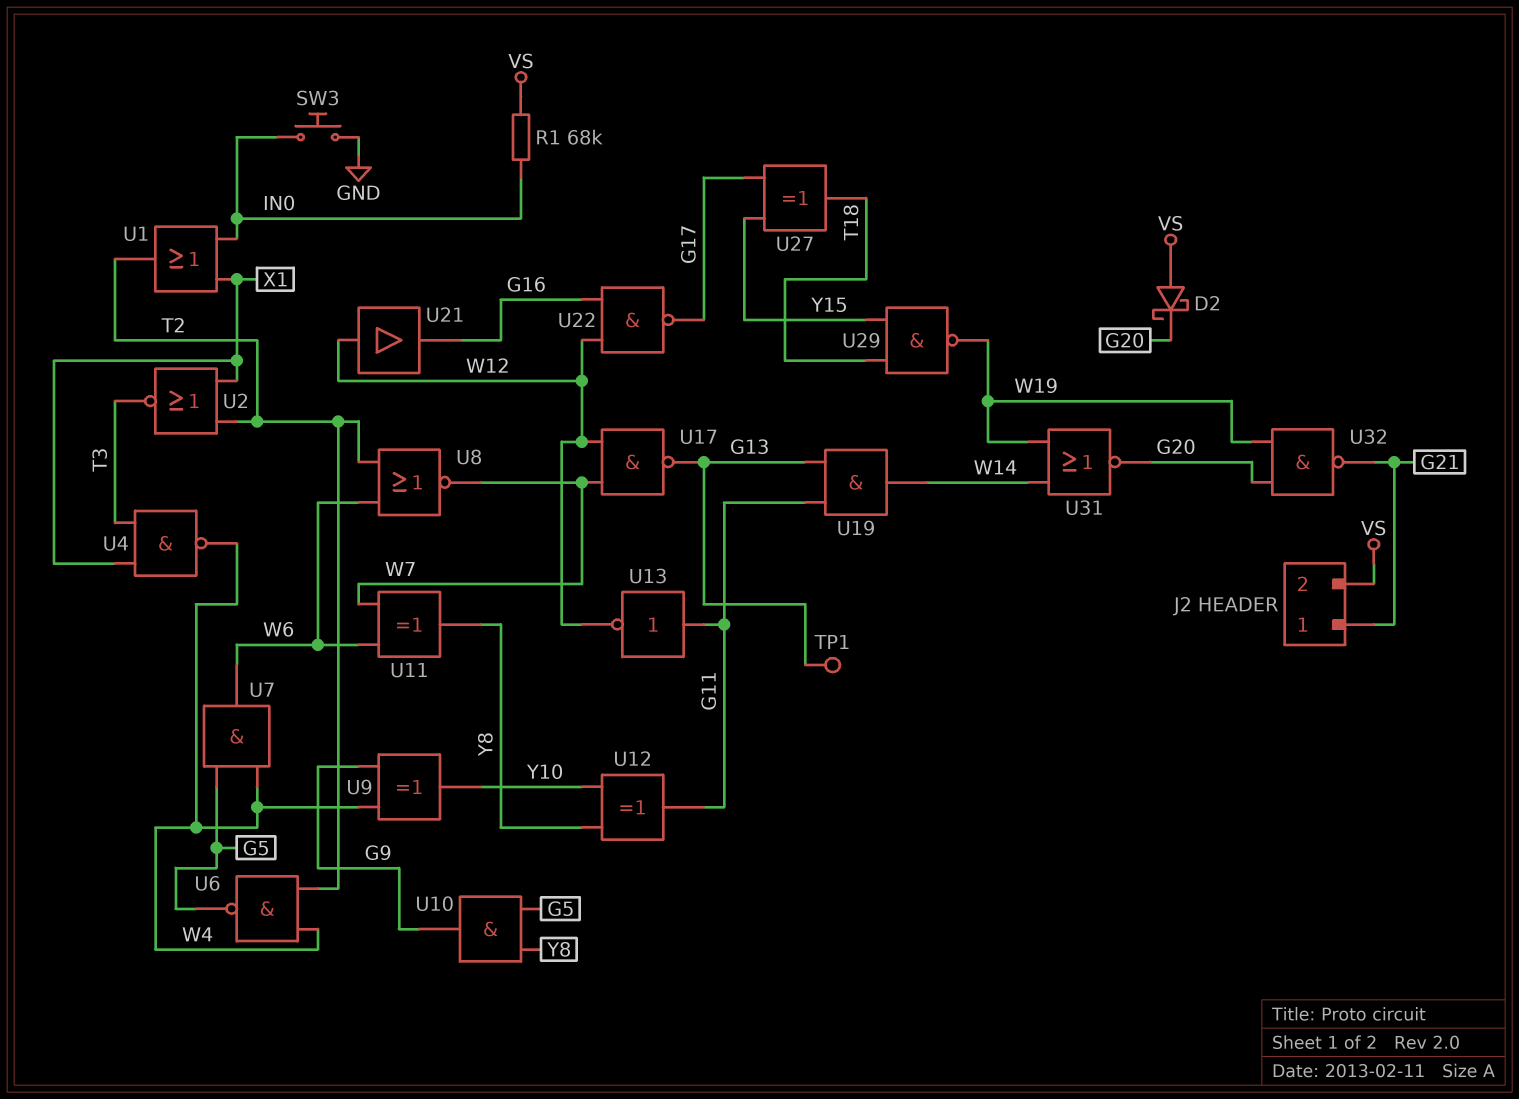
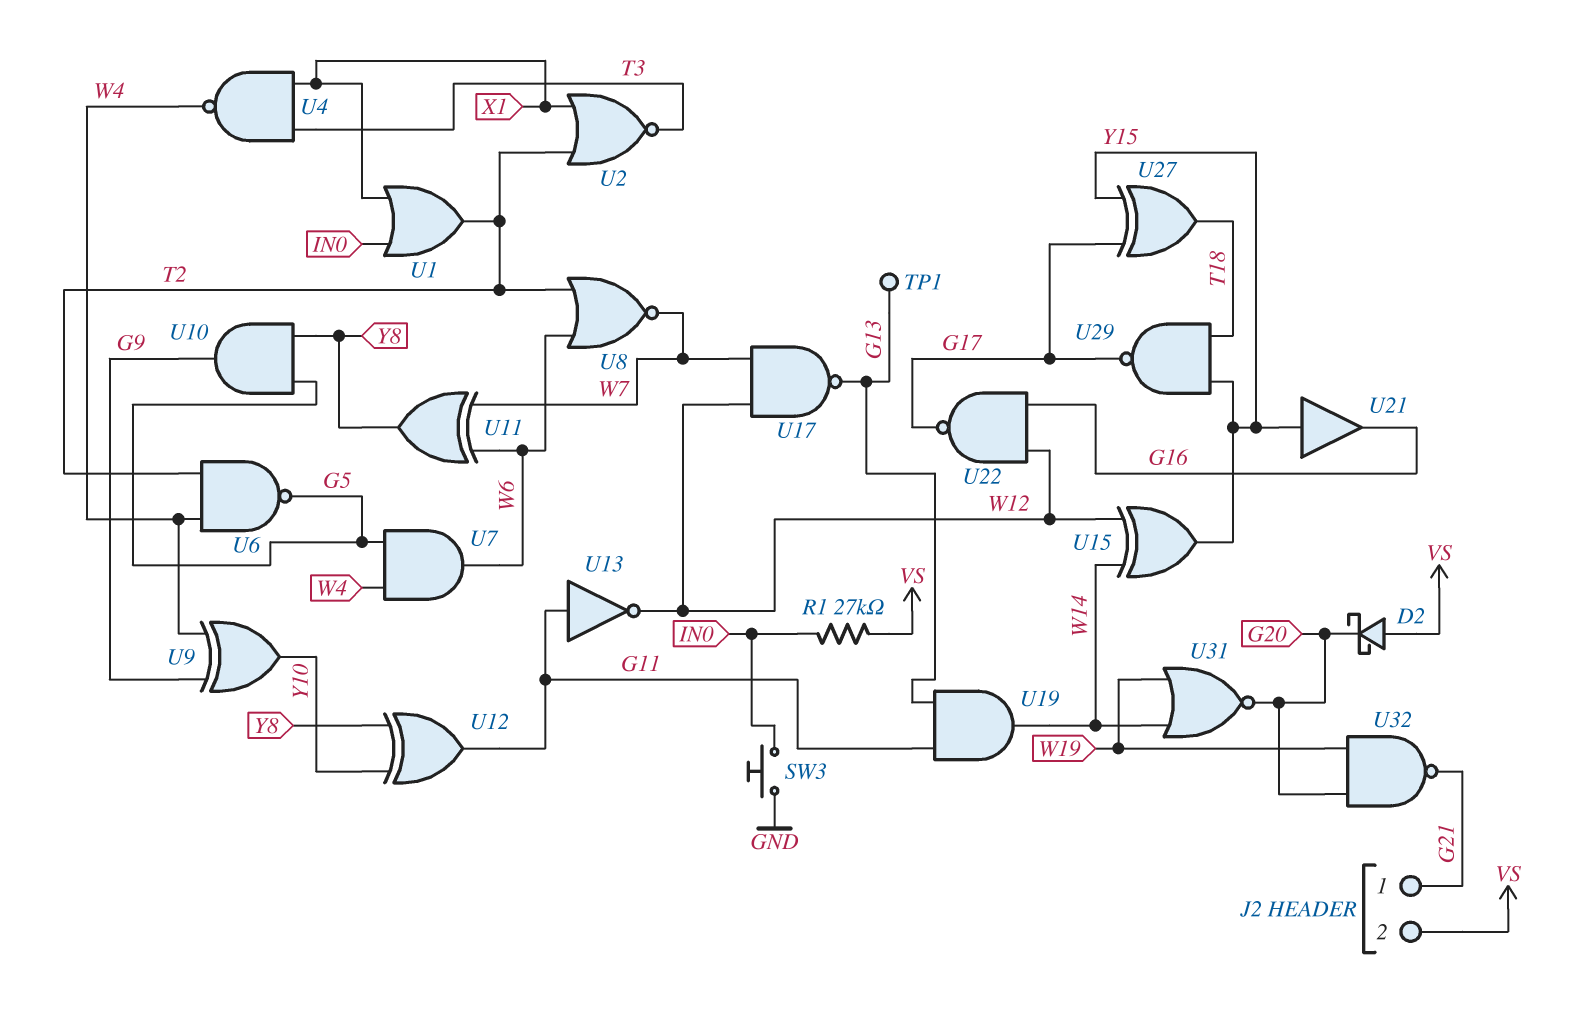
R1: 68k (IN0, VS) -> 27k (IN0, VS)
U15: none -> XOR (in W12, in W14, out Y15)
U21: buffer (in W12, out G16) -> buffer (in Y15, out G16)
U29: NAND (in T18, in Y15, out W19) -> NAND (in T18, in Y15, out G17)

